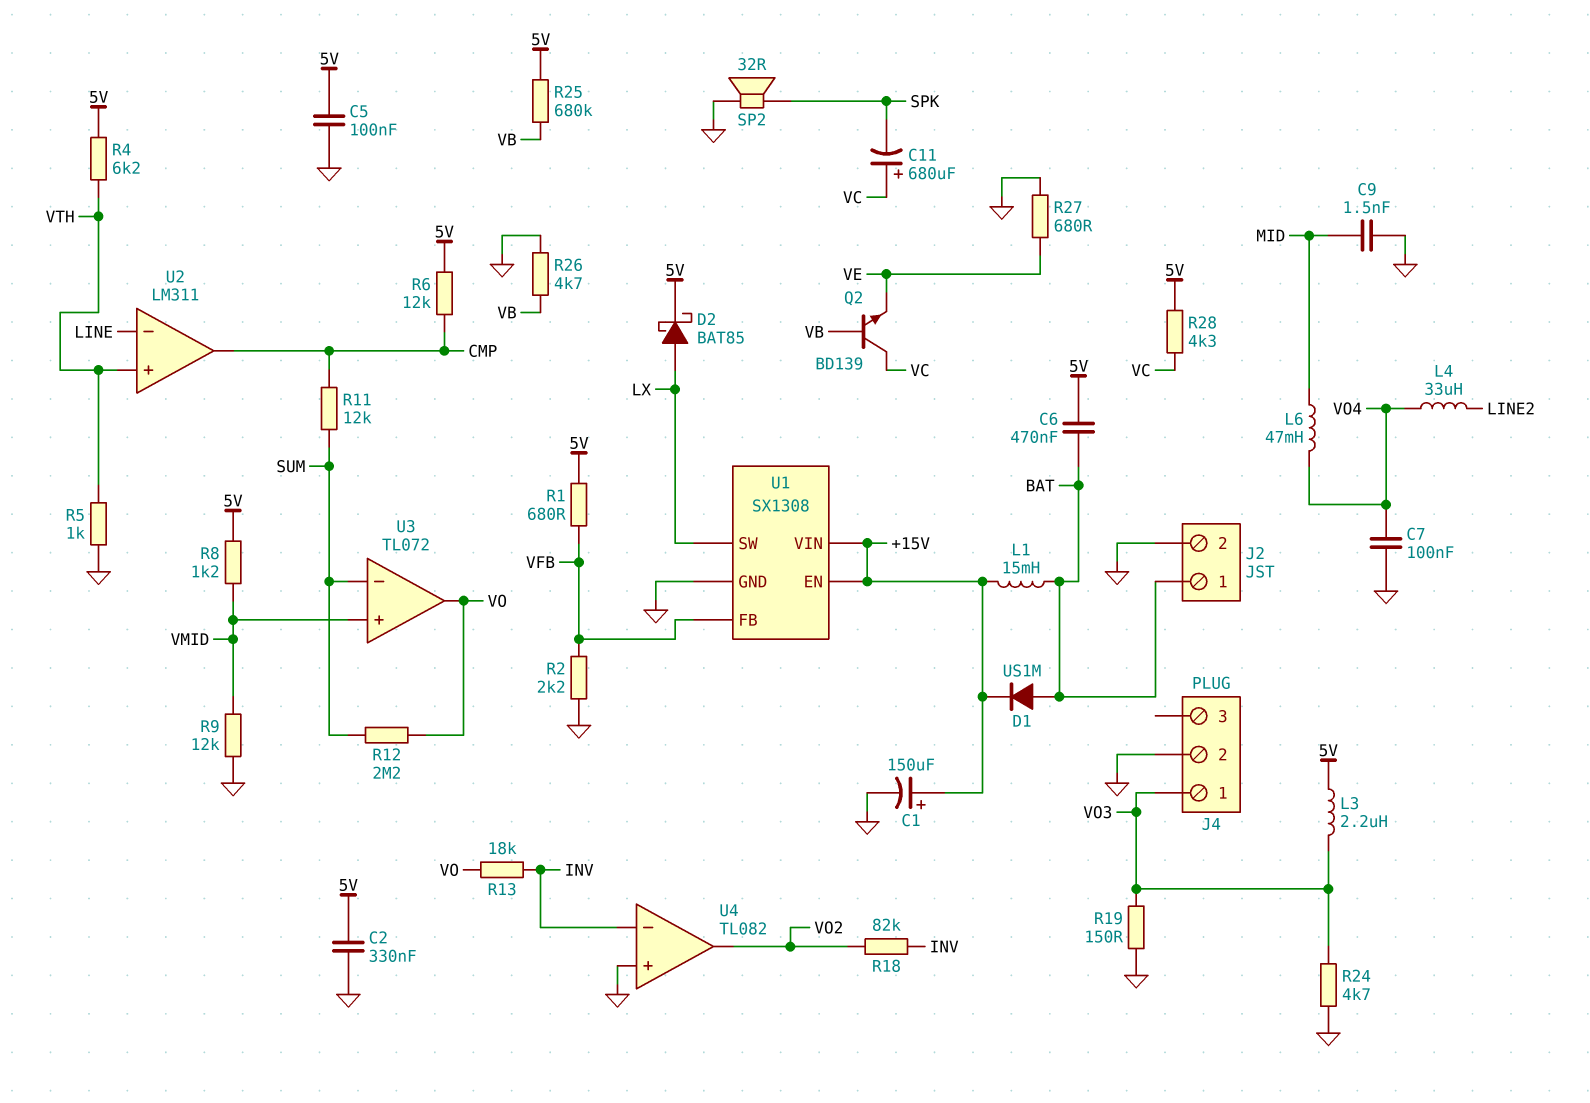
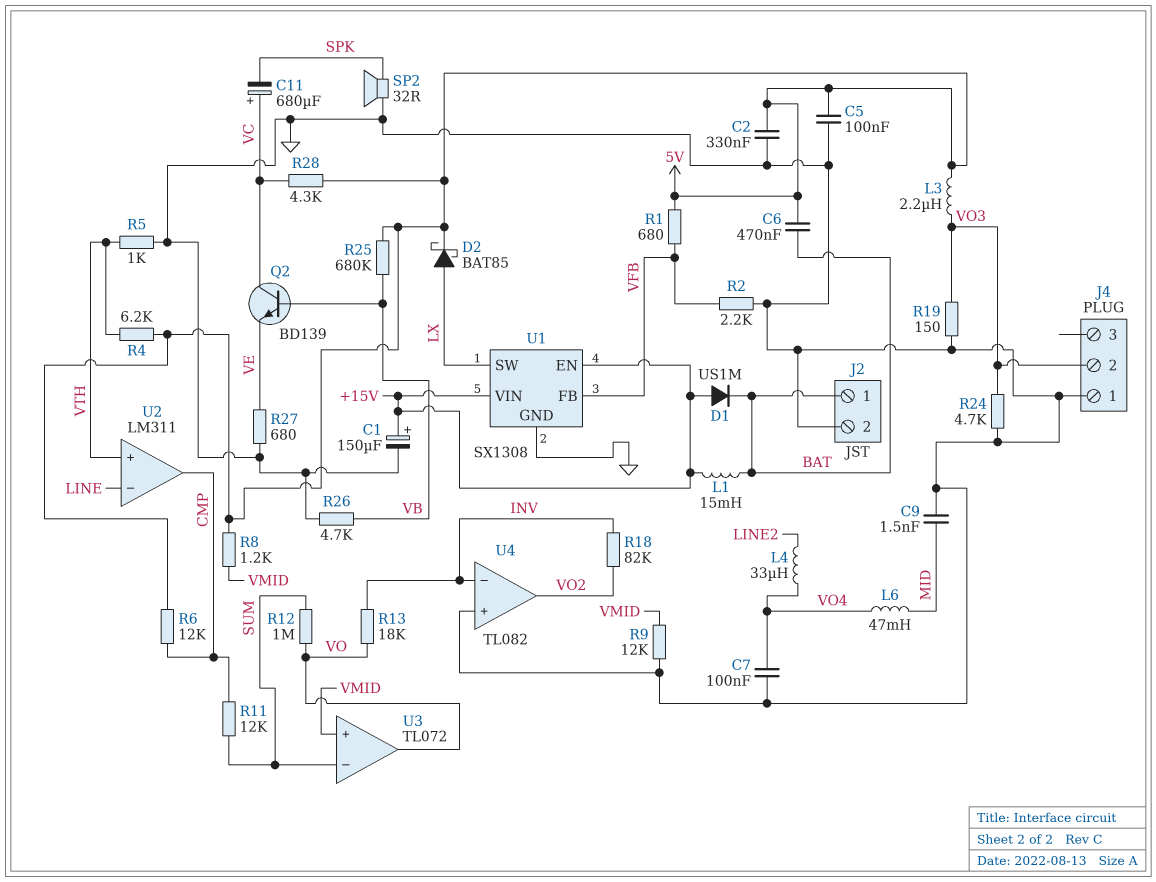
D1: diode US1M (A BAT, K +15V) -> diode US1M (A +15V, K BAT)
J4 pin 1: VO3 -> GND
J4 pin 2: GND -> VO3
R12: 2.2M (SUM, VO) -> 1M (SUM, VO)

